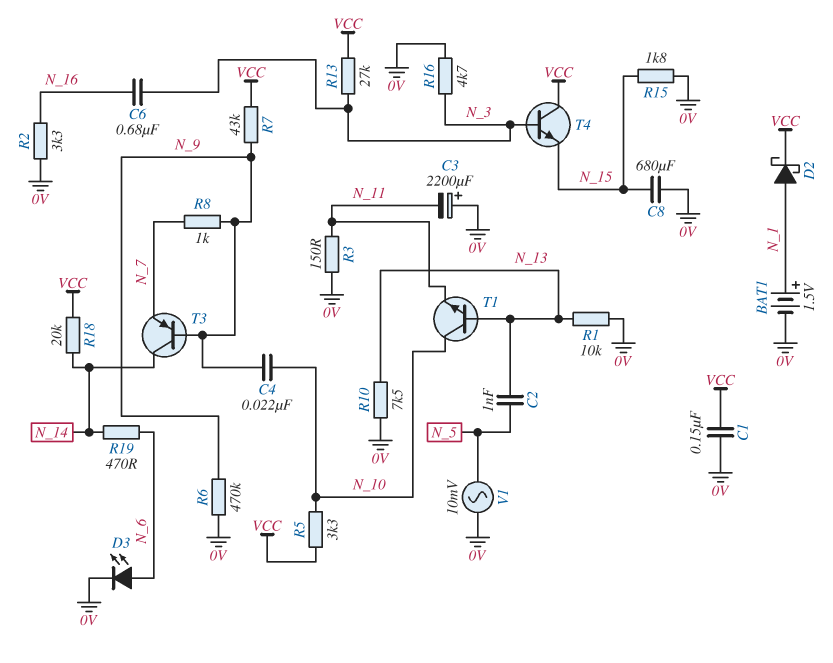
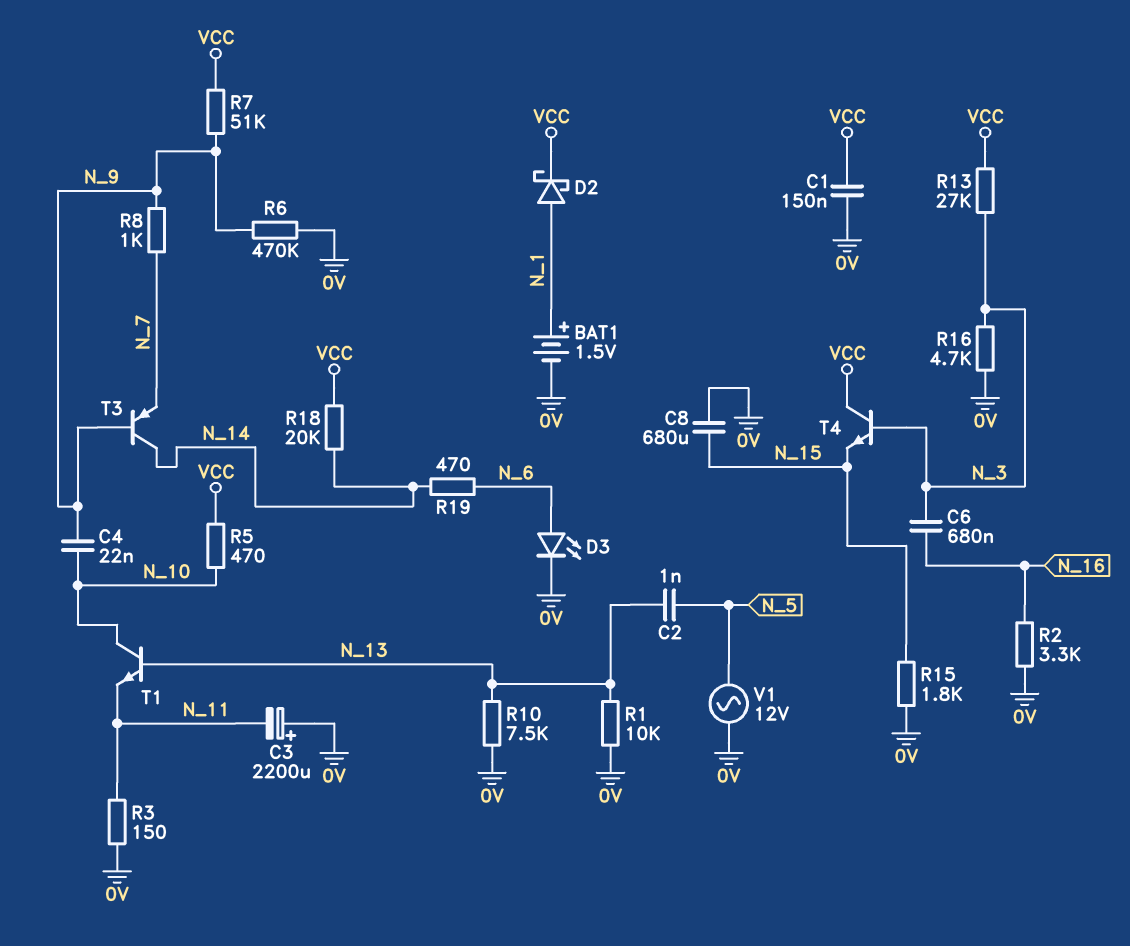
R5: 3.3k (N_10, VCC) -> 470 (N_10, VCC)
R7: 43k (N_9, VCC) -> 51k (N_9, VCC)
V1: AC 10mV (0V, N_5) -> AC 12V (0V, N_5)

